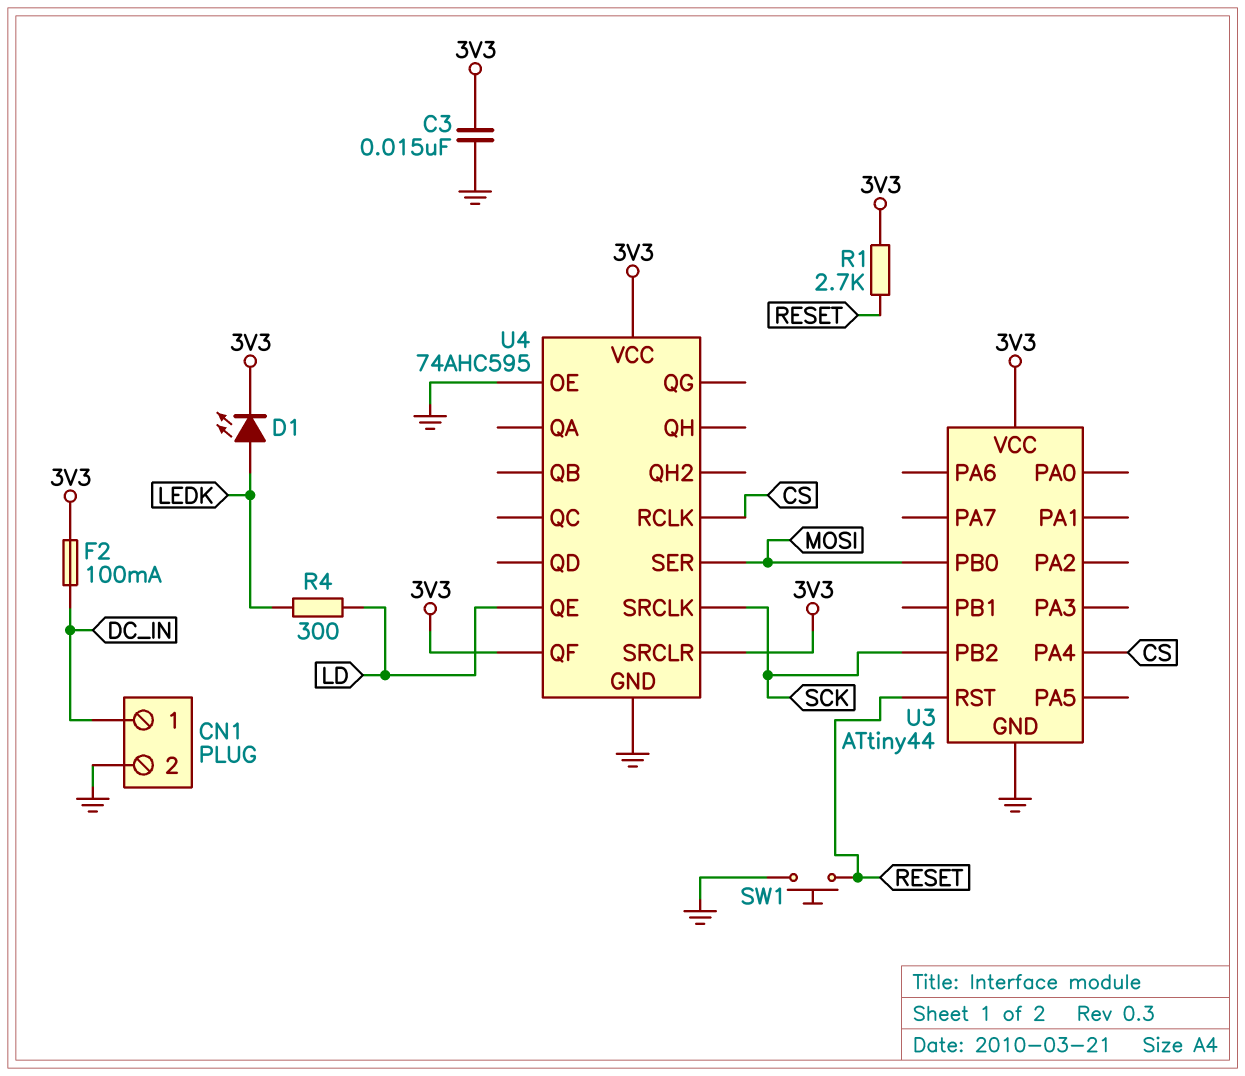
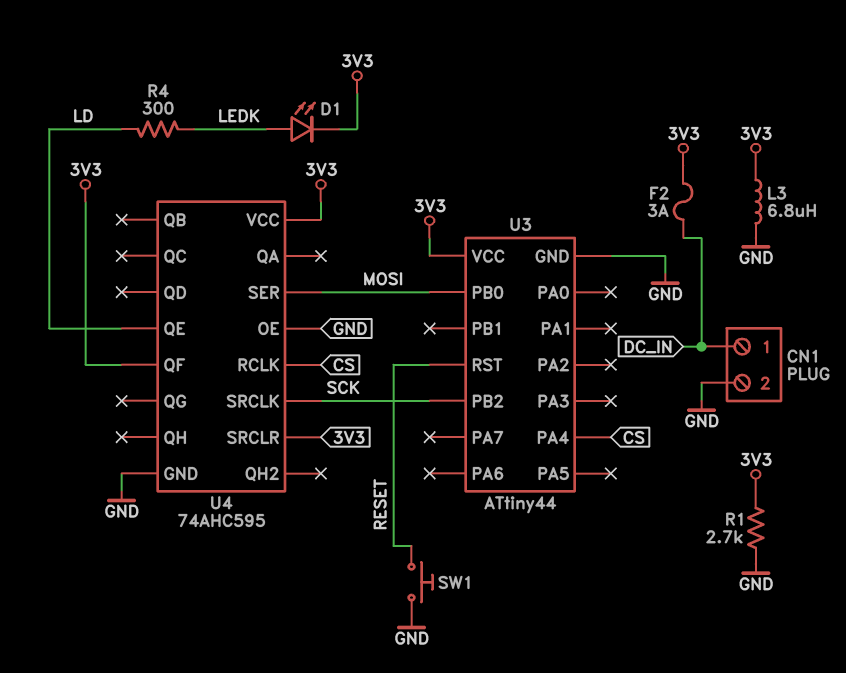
C3: 15nF (3V3, GND) -> none
F2: 100mA (3V3, DC_IN) -> 3A (3V3, DC_IN)
L3: none -> 6.8uH (3V3, GND)
R1: 2.7k (3V3, RESET) -> 2.7k (3V3, GND)

